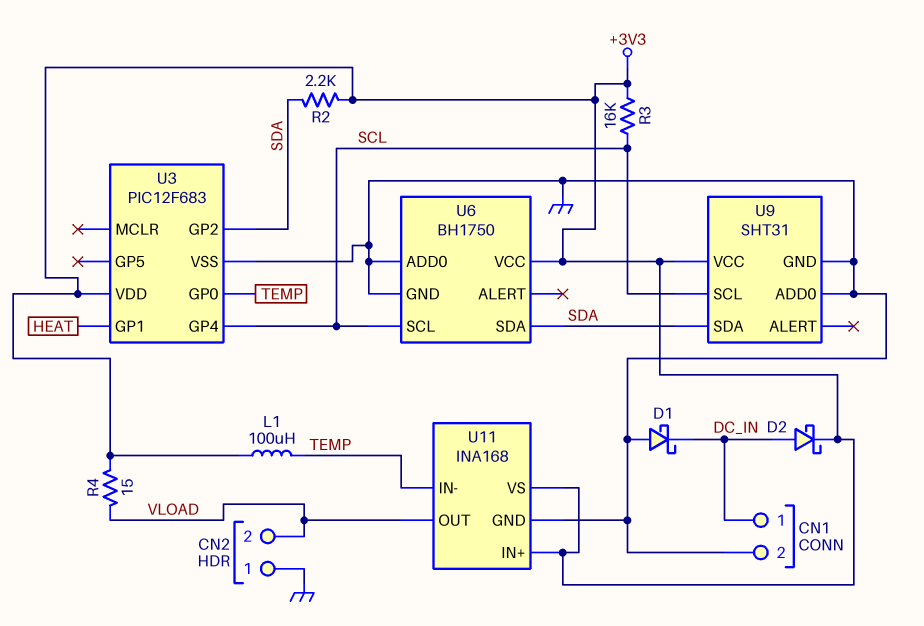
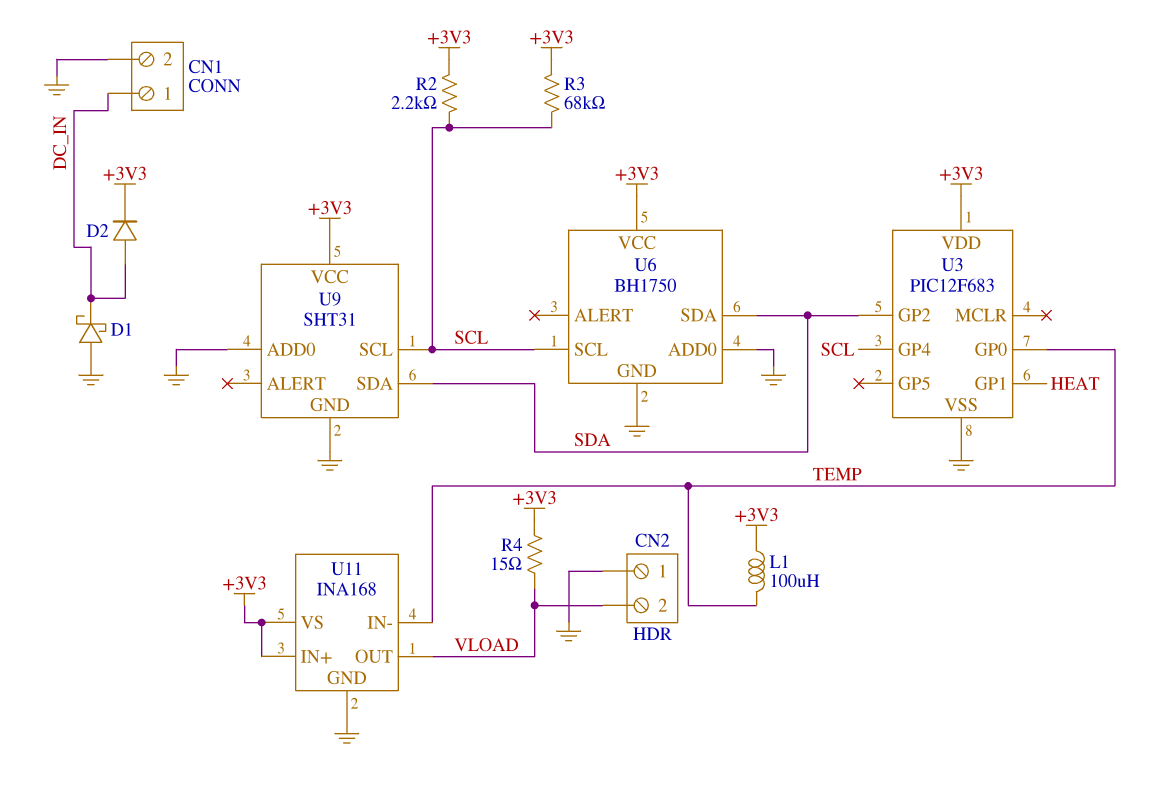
D2: schottky (A DC_IN, K +3V3) -> diode (A DC_IN, K +3V3)
R2: 2.2k (+3V3, SDA) -> 2.2k (+3V3, SCL)
R3: 16k (+3V3, SCL) -> 68k (+3V3, SCL)

